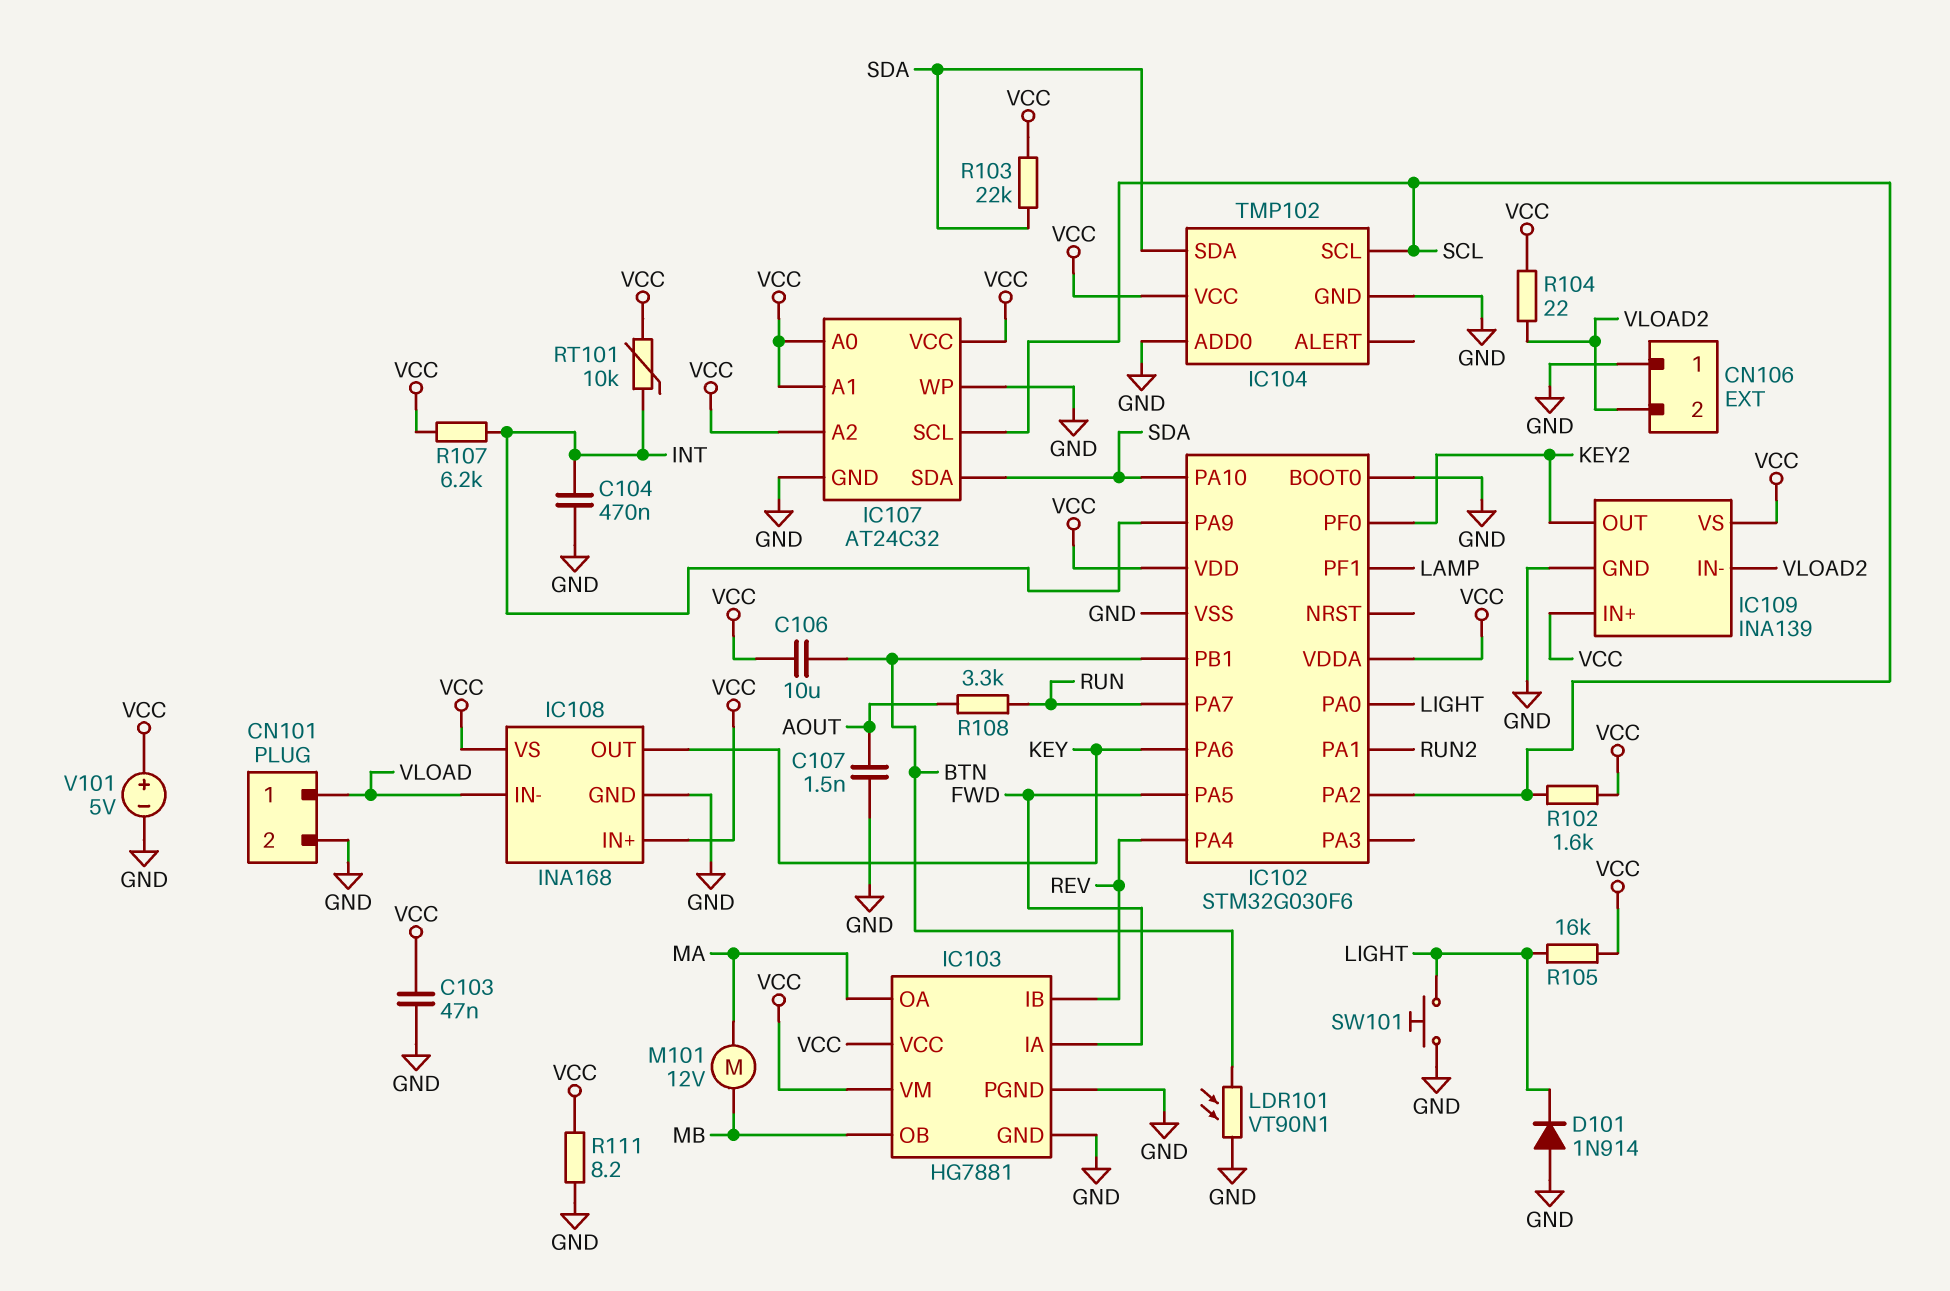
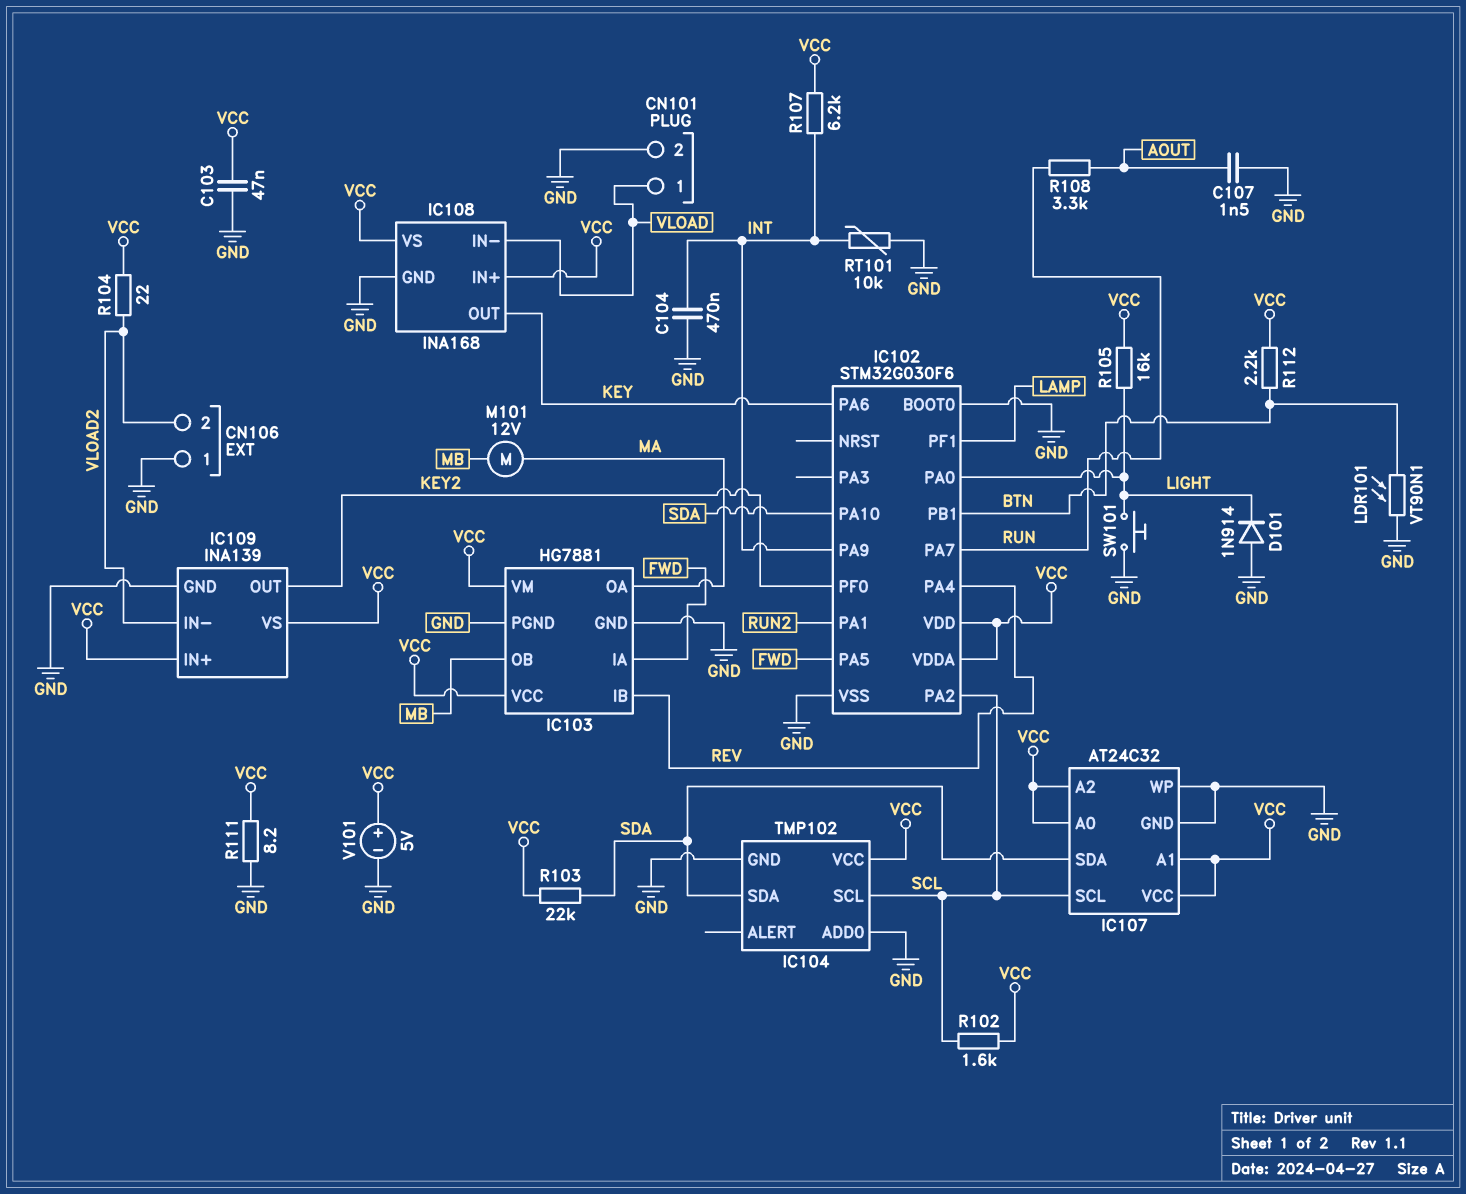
C106: 10uF (BTN, VCC) -> none
R112: none -> 2.2k (BTN, VCC)
RT101: 10k (INT, VCC) -> 10k (GND, INT)

